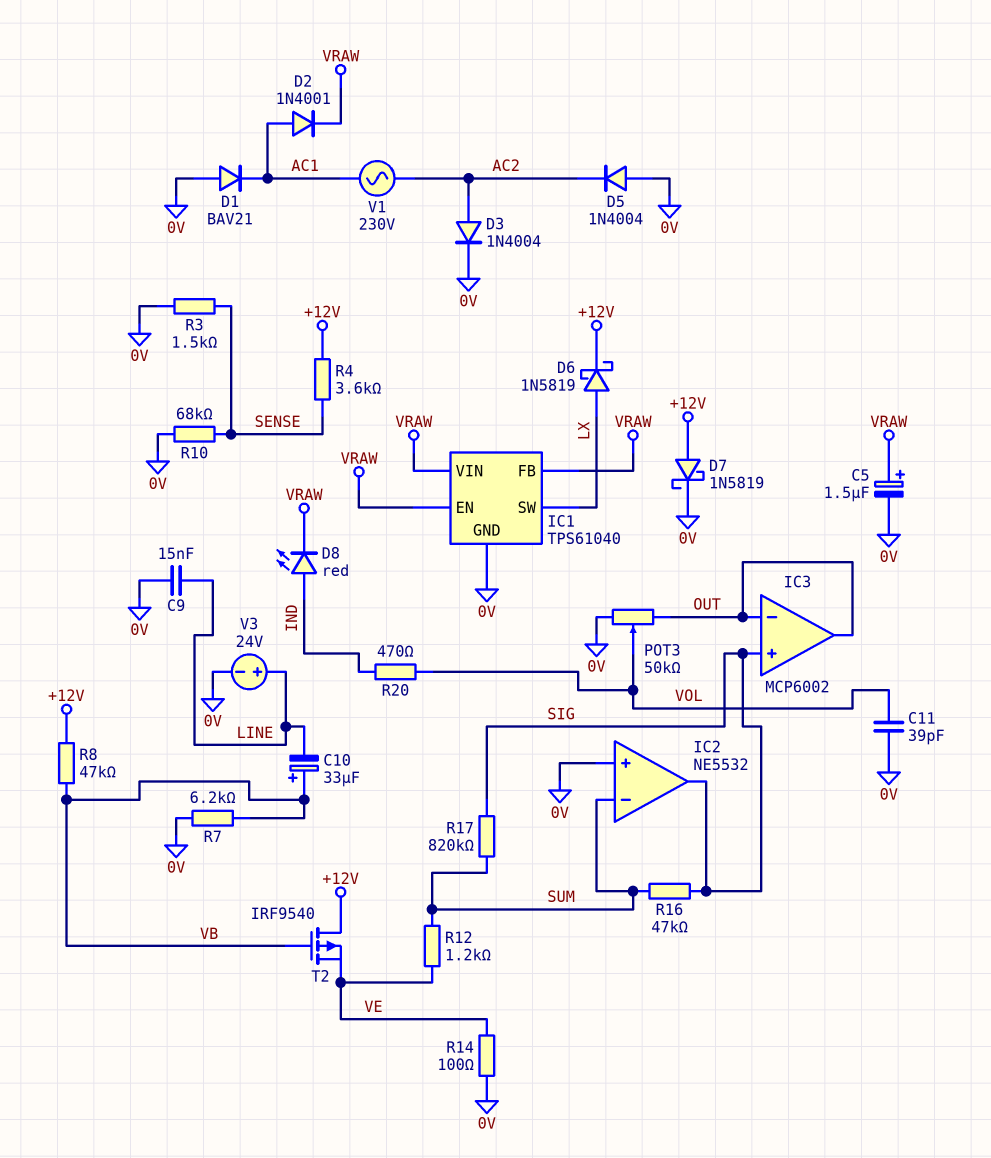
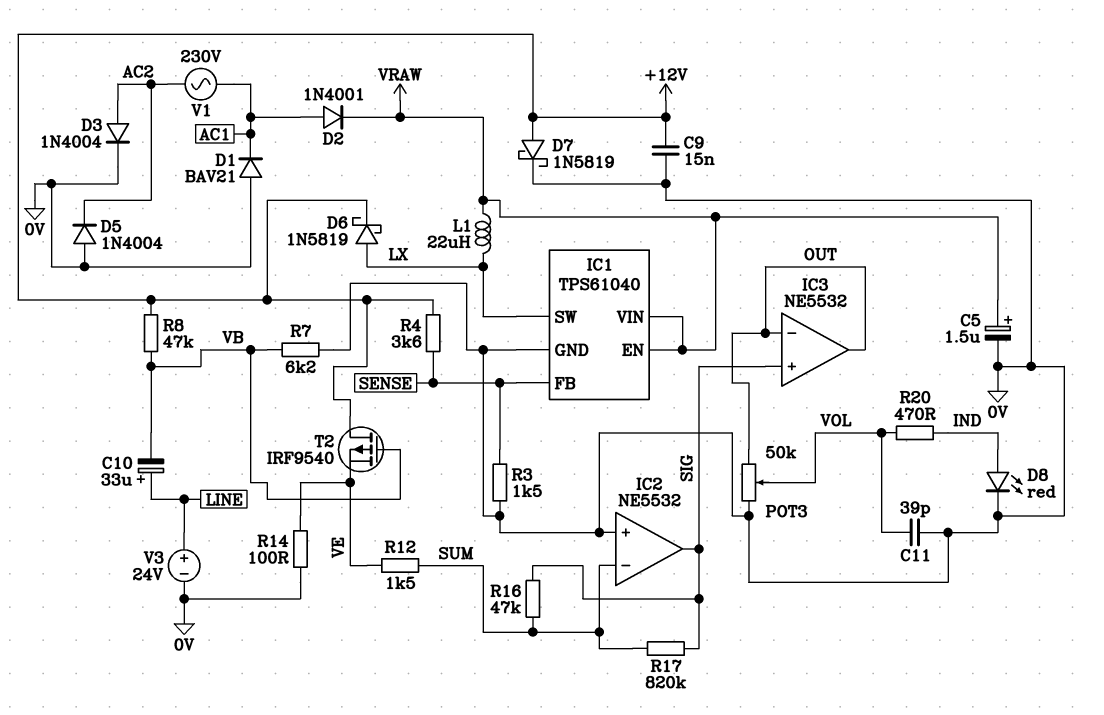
C9: 15nF (0V, LINE) -> 15nF (+12V, 0V)
C10: 33uF (plus VB, minus LINE) -> 33uF (plus LINE, minus VB)
D8: LED red (A IND, K VRAW) -> LED red (A IND, K 0V)
IC1 pin FB: VRAW -> SENSE
IC3: MCP6002 -> NE5532
L1: none -> 22uH (LX, VRAW)
R10: 68k (0V, SENSE) -> none
R12: 1.2k (SUM, VE) -> 1.5k (SUM, VE)

